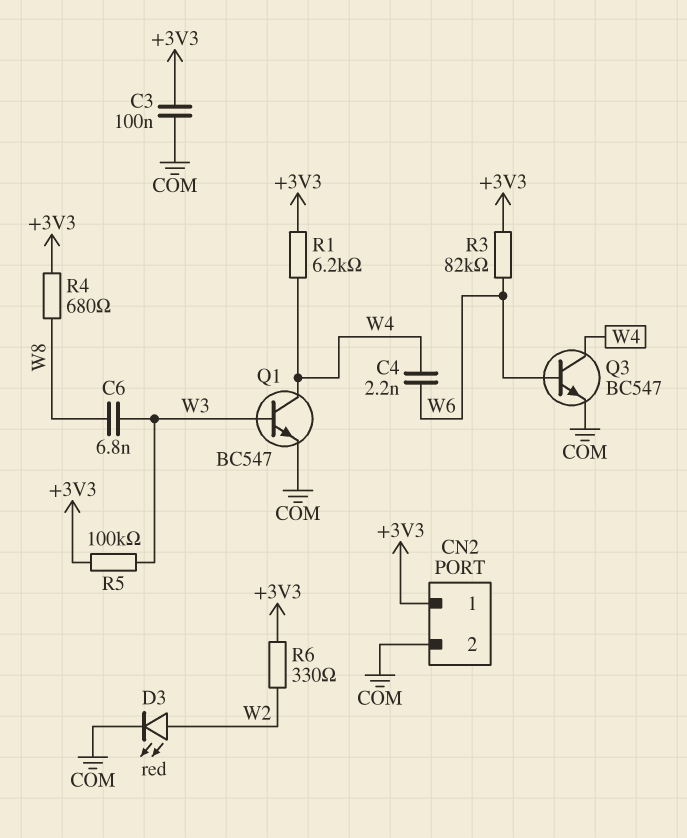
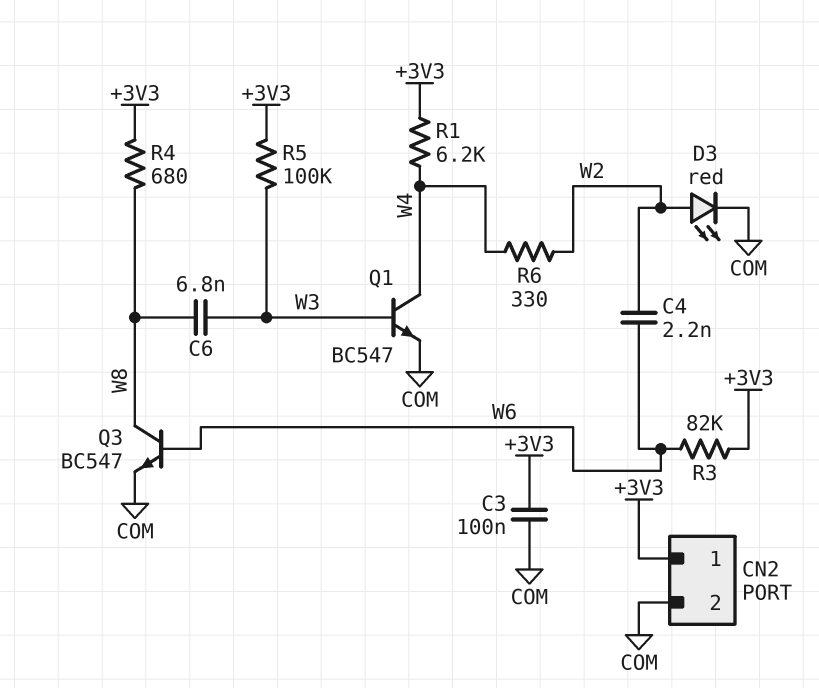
C4: 2.2nF (W4, W6) -> 2.2nF (W2, W6)
Q3: NPN BC547 (B W6, C W4, E COM) -> NPN BC547 (B W6, C W8, E COM)
R6: 330 (+3V3, W2) -> 330 (W2, W4)

